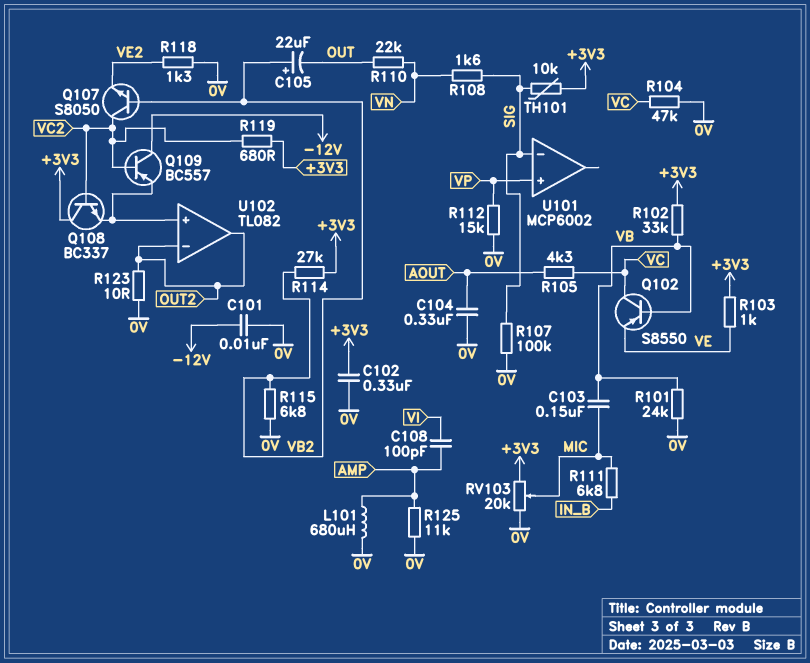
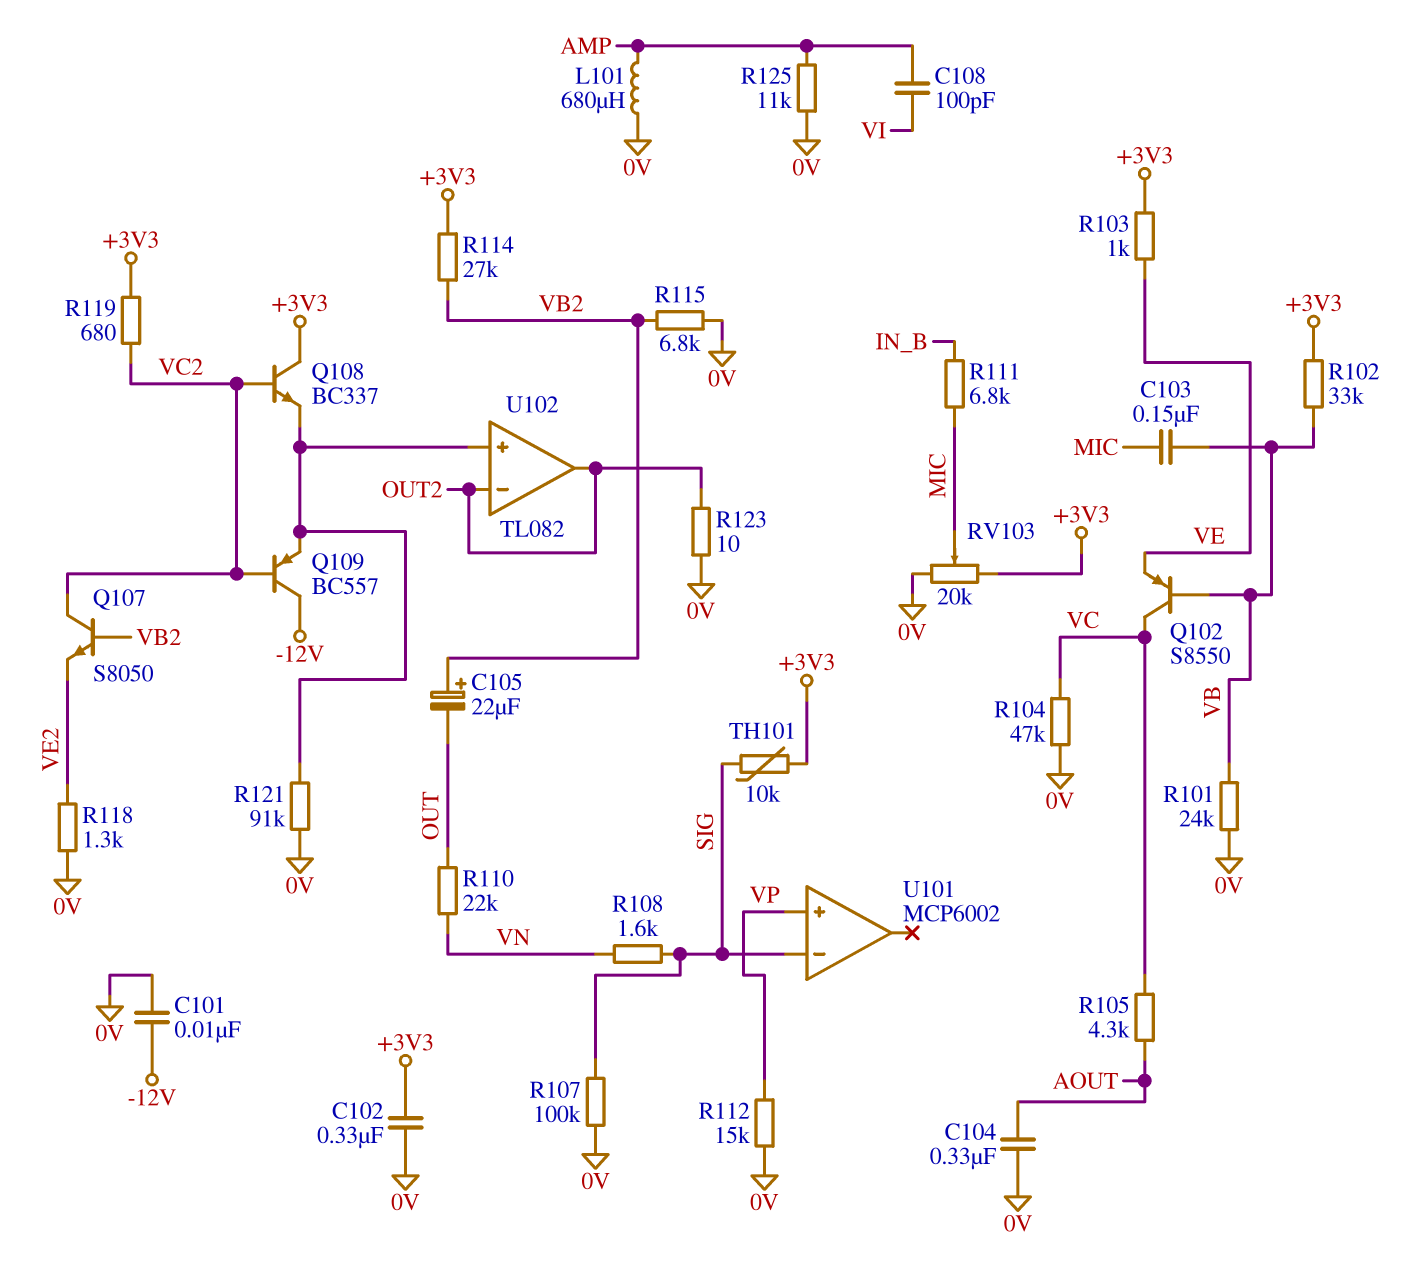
R121: none -> 91k (0V, U102/in+)

